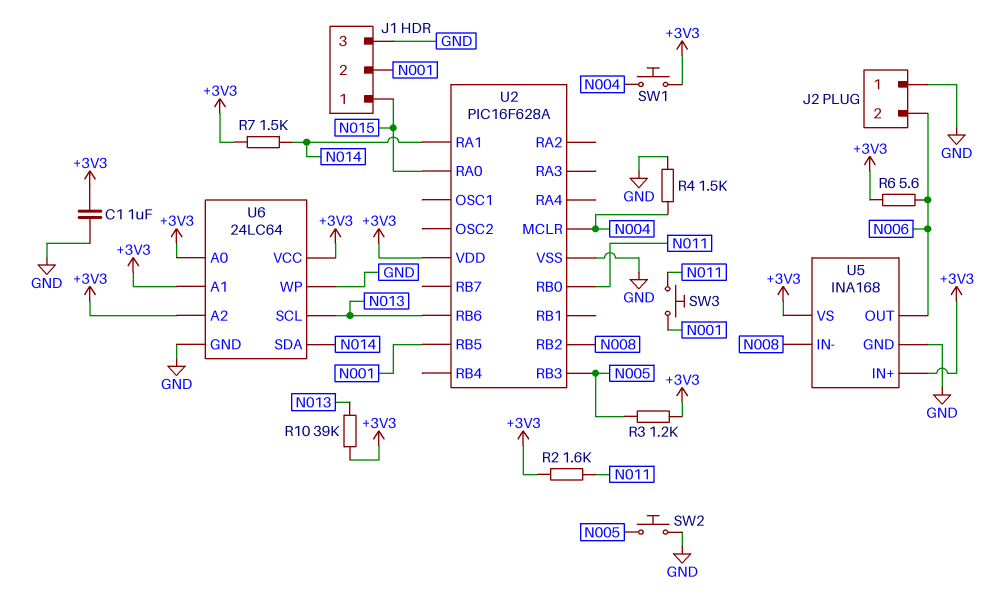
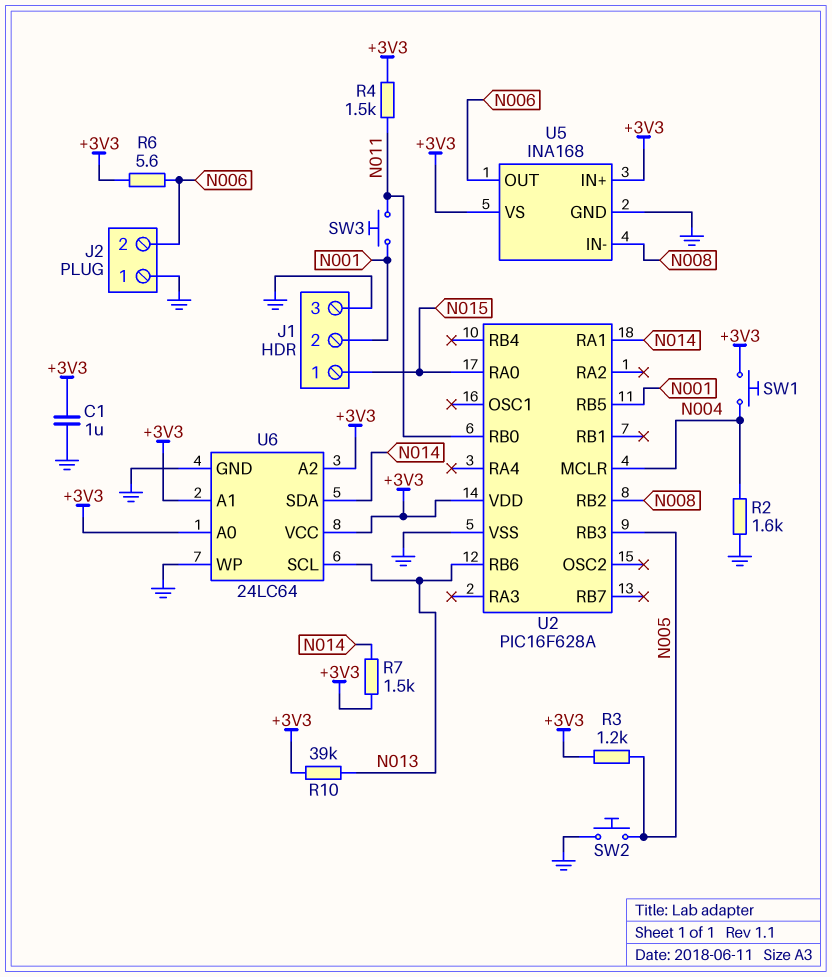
R2: 1.6k (+3V3, N011) -> 1.6k (GND, N004)
R4: 1.5k (GND, N004) -> 1.5k (+3V3, N011)

